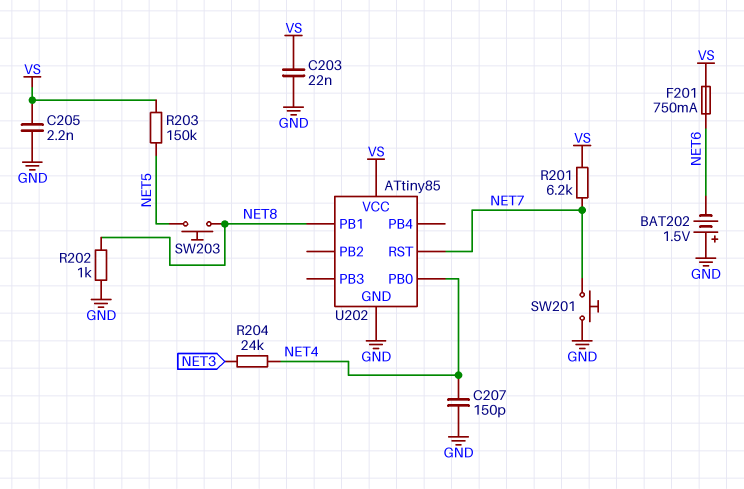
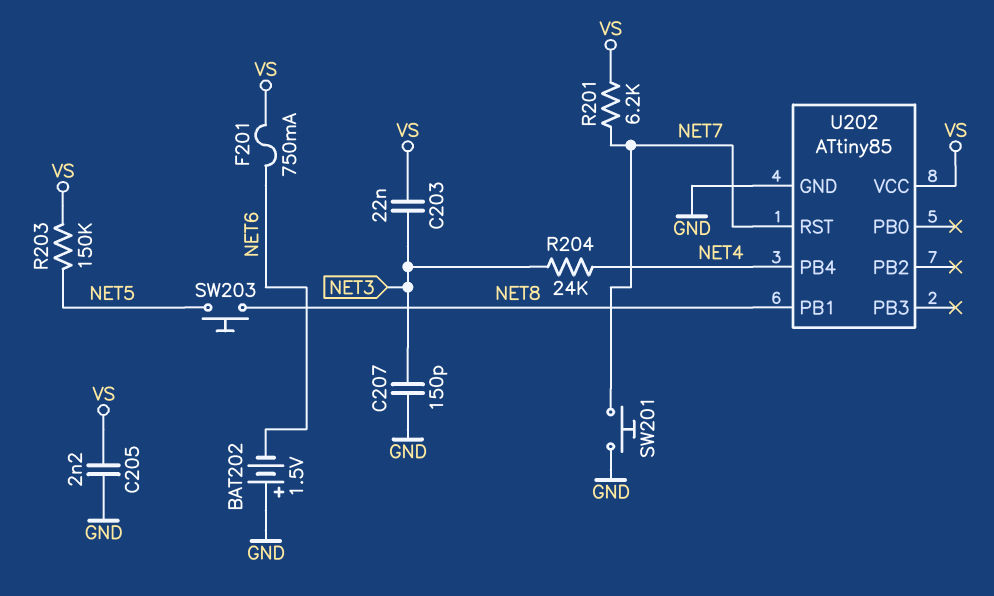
C203: 22nF (GND, VS) -> 22nF (NET3, VS)
C207: 150pF (GND, NET4) -> 150pF (GND, NET3)
R202: 1k (GND, NET8) -> none
U202 pin PB0: NET4 -> none
U202 pin PB4: none -> NET4

